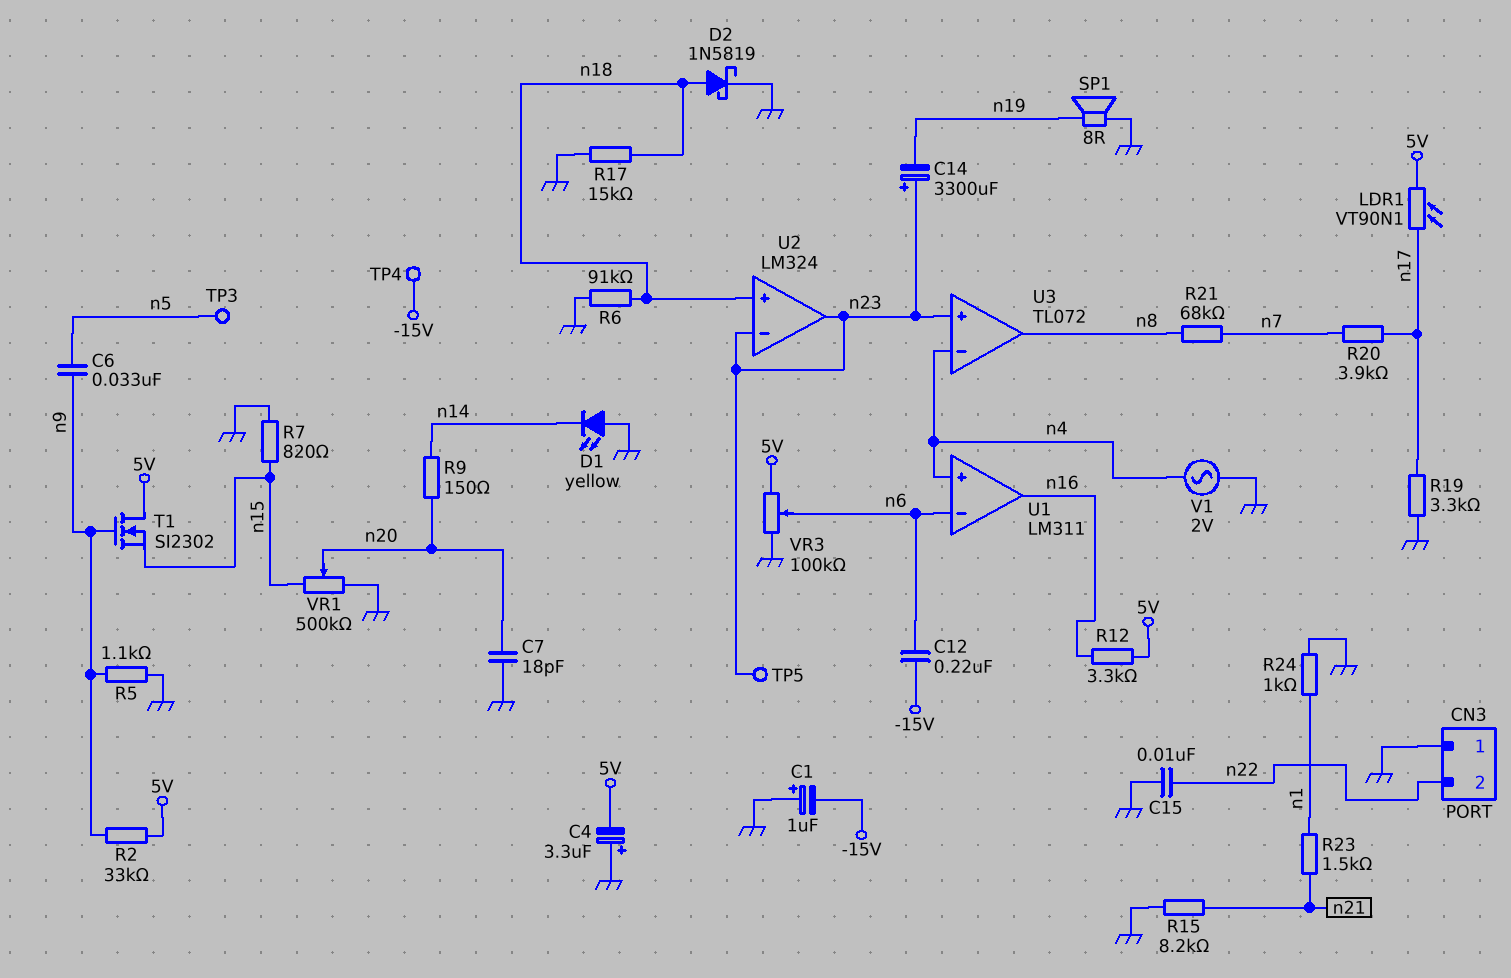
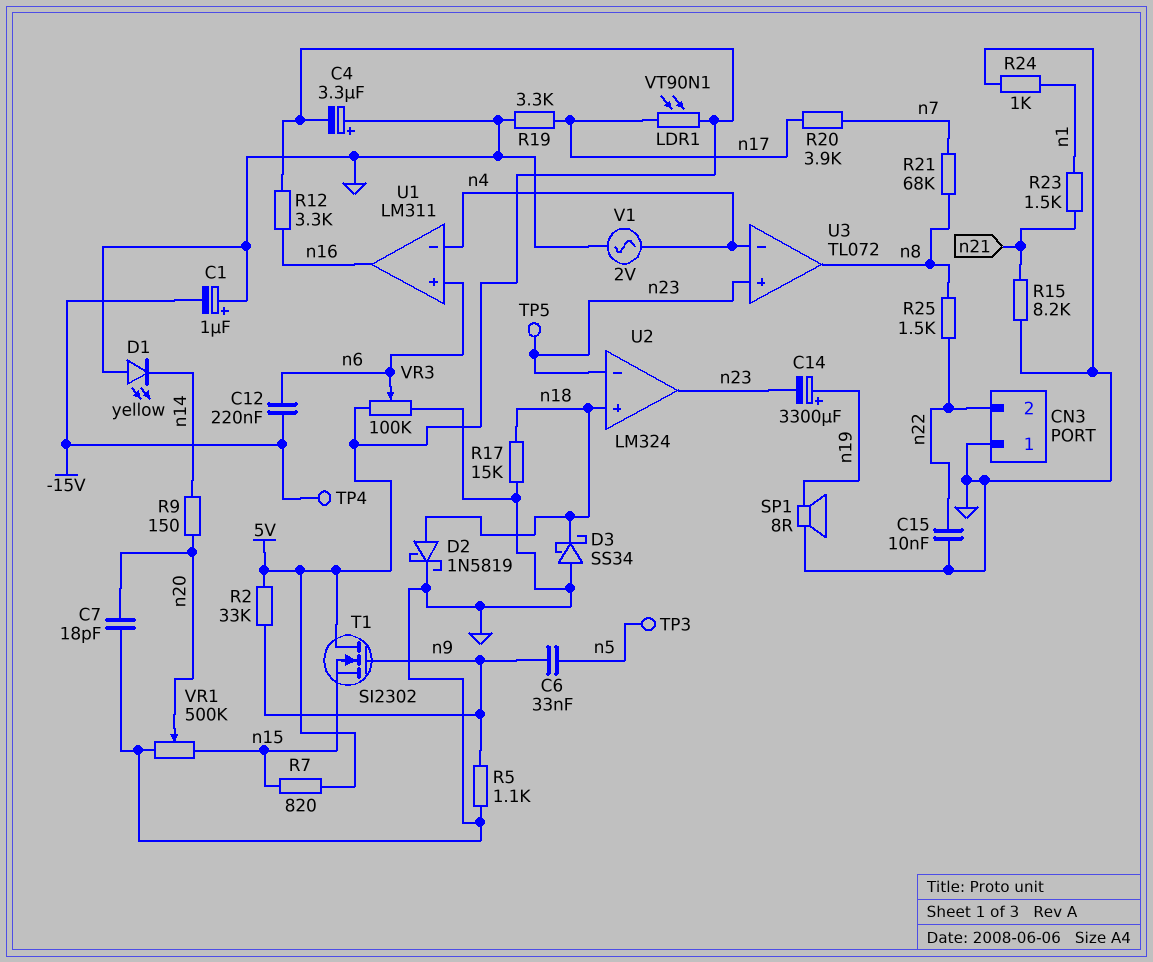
C14: 3300uF (plus n23, minus n19) -> 3300uF (plus n19, minus n23)
D3: none -> schottky SS34 (A GND, K n18)
R6: 91k (GND, n18) -> none
R7: 820 (GND, n15) -> 820 (5V, n15)
R25: none -> 1.5k (n8, n22)
U1 pin in+: n4 -> n6
U1 pin in-: n6 -> n4

